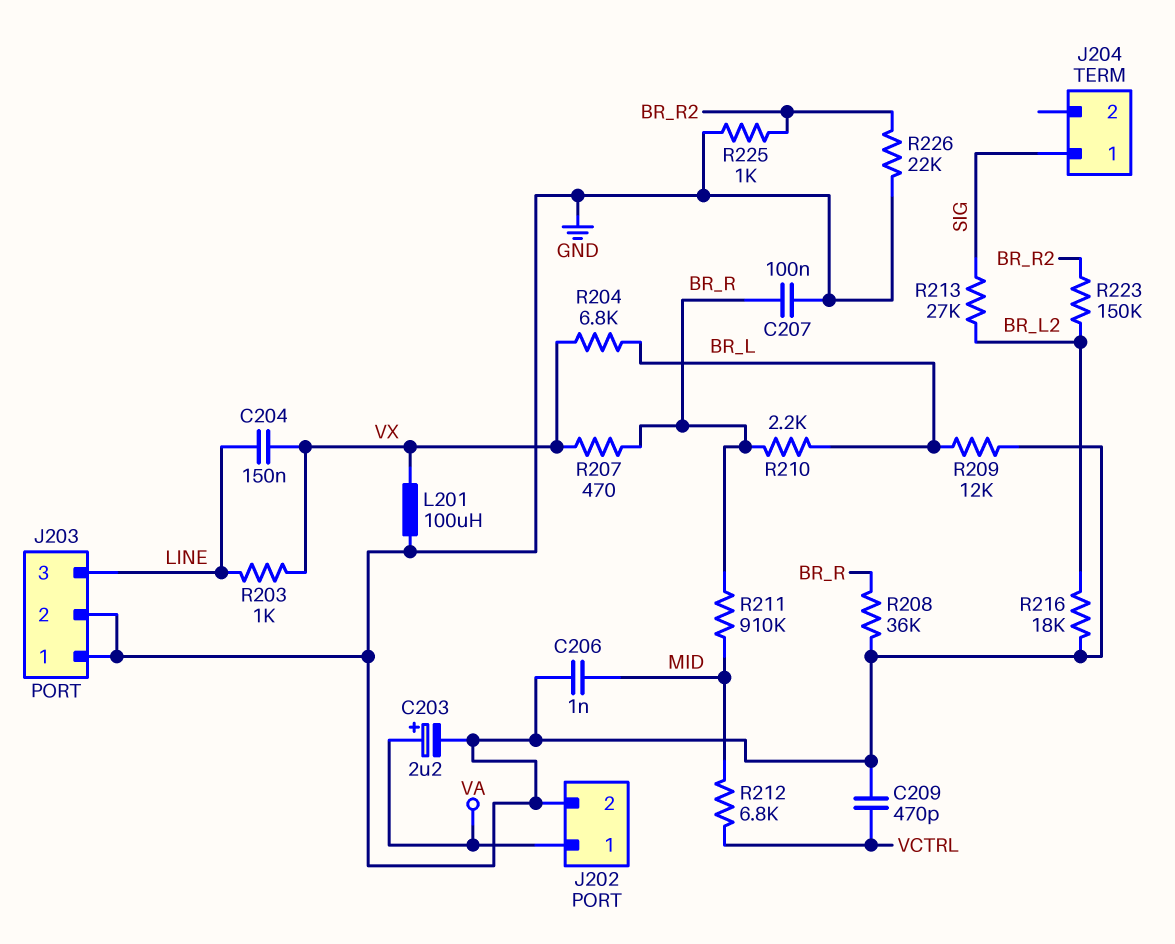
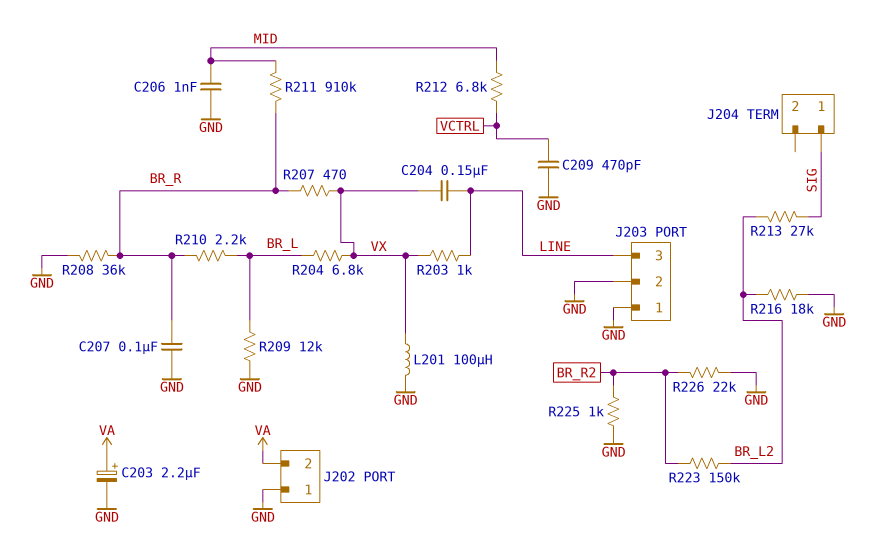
J202 pin 1: VA -> GND
J202 pin 2: GND -> VA

